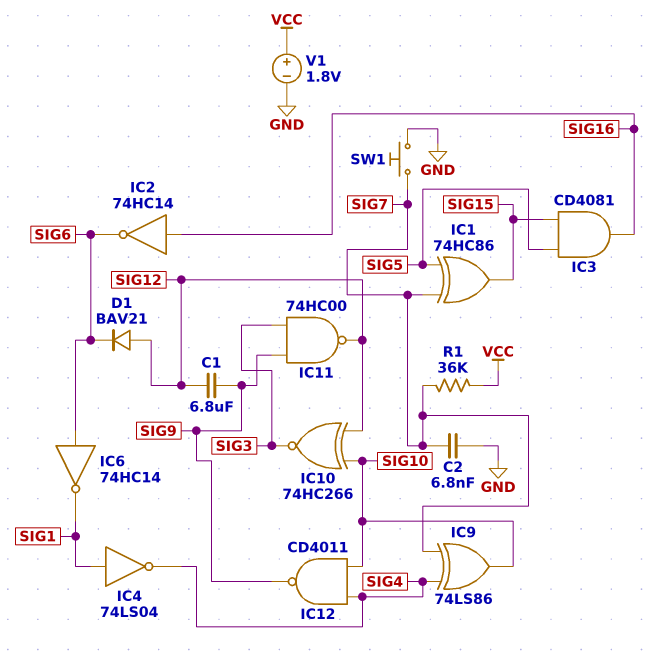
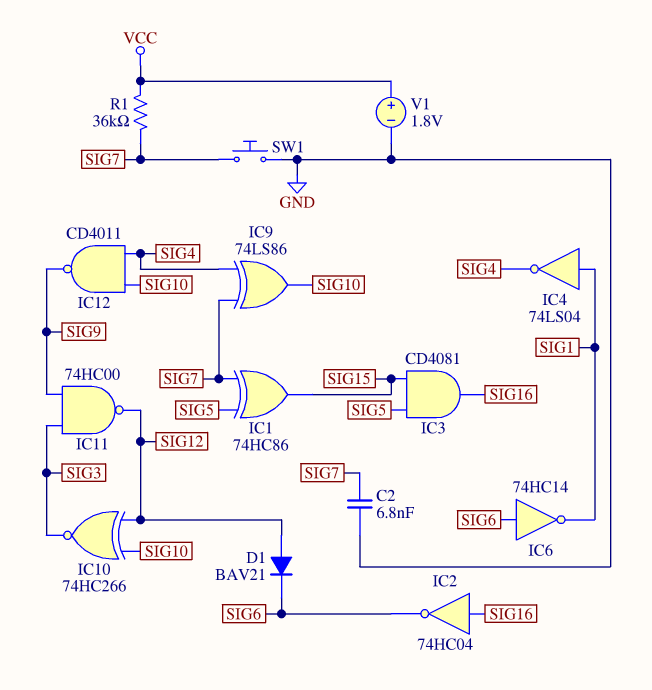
C1: 6.8uF (SIG9, SIG12) -> none
IC2: NOT 74HC14 (in SIG16, out SIG6) -> NOT 74HC04 (in SIG16, out SIG6)

